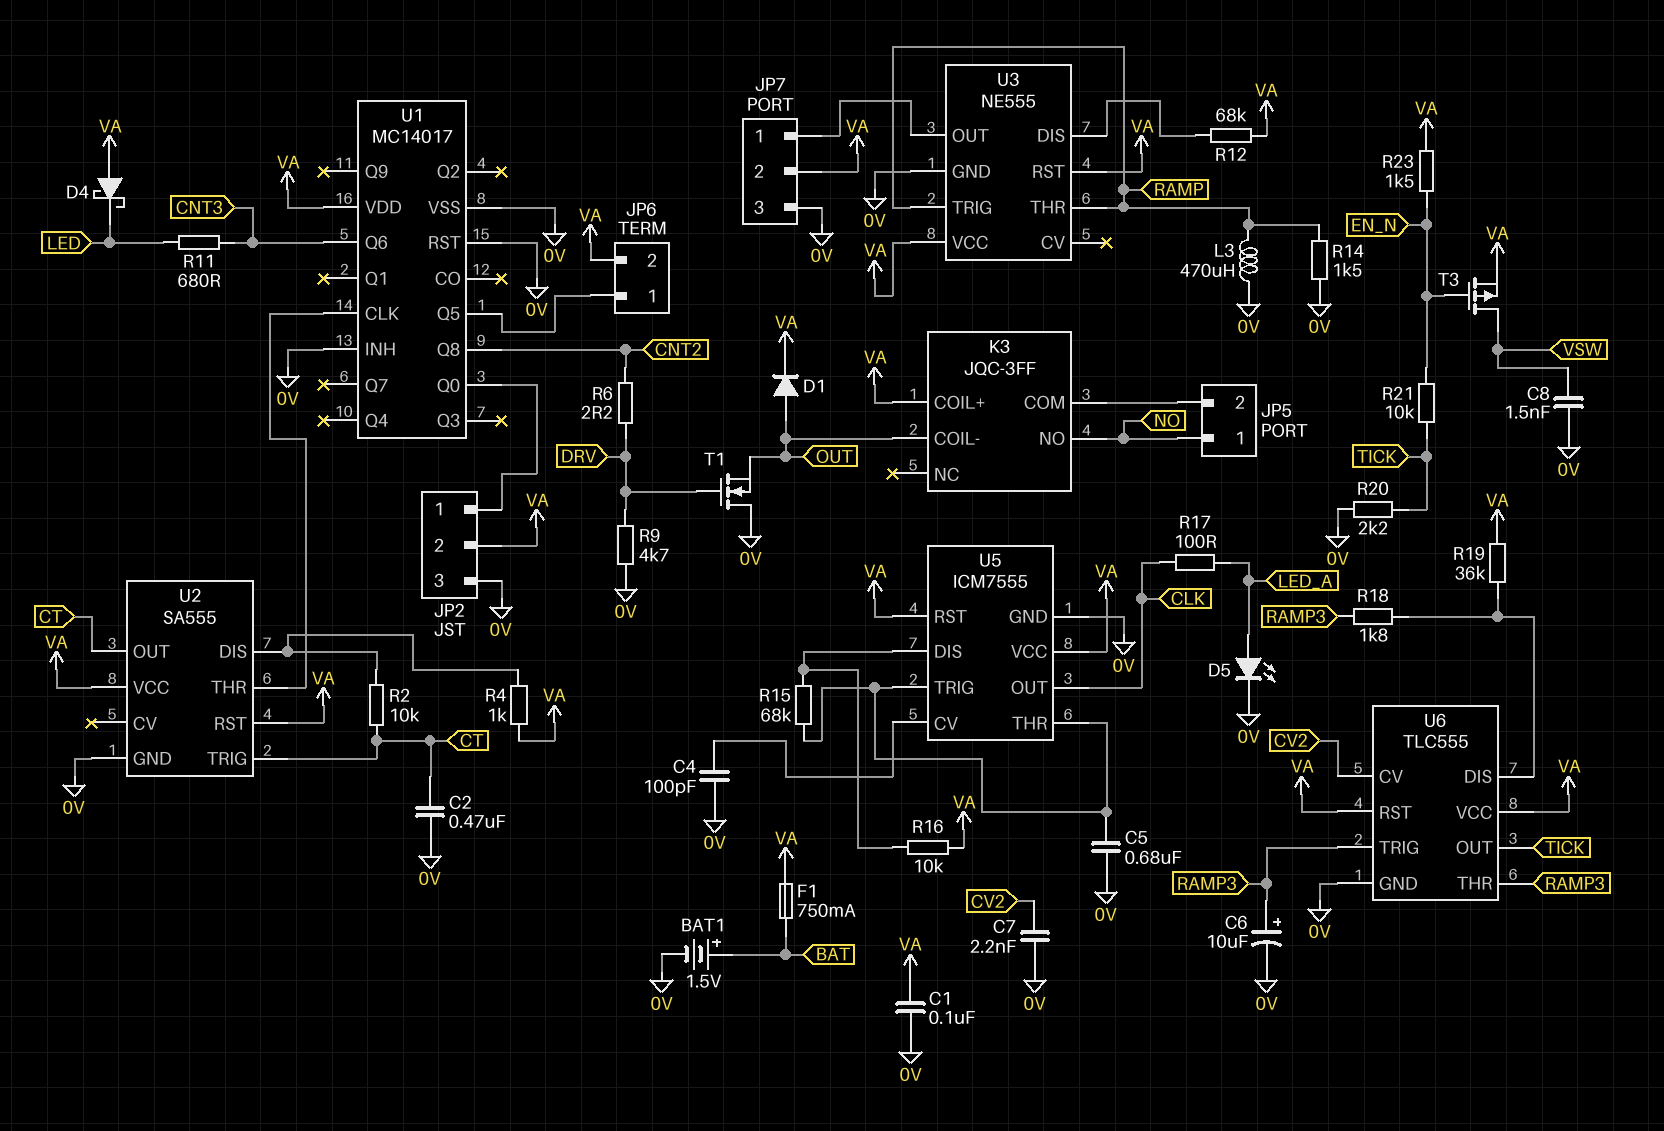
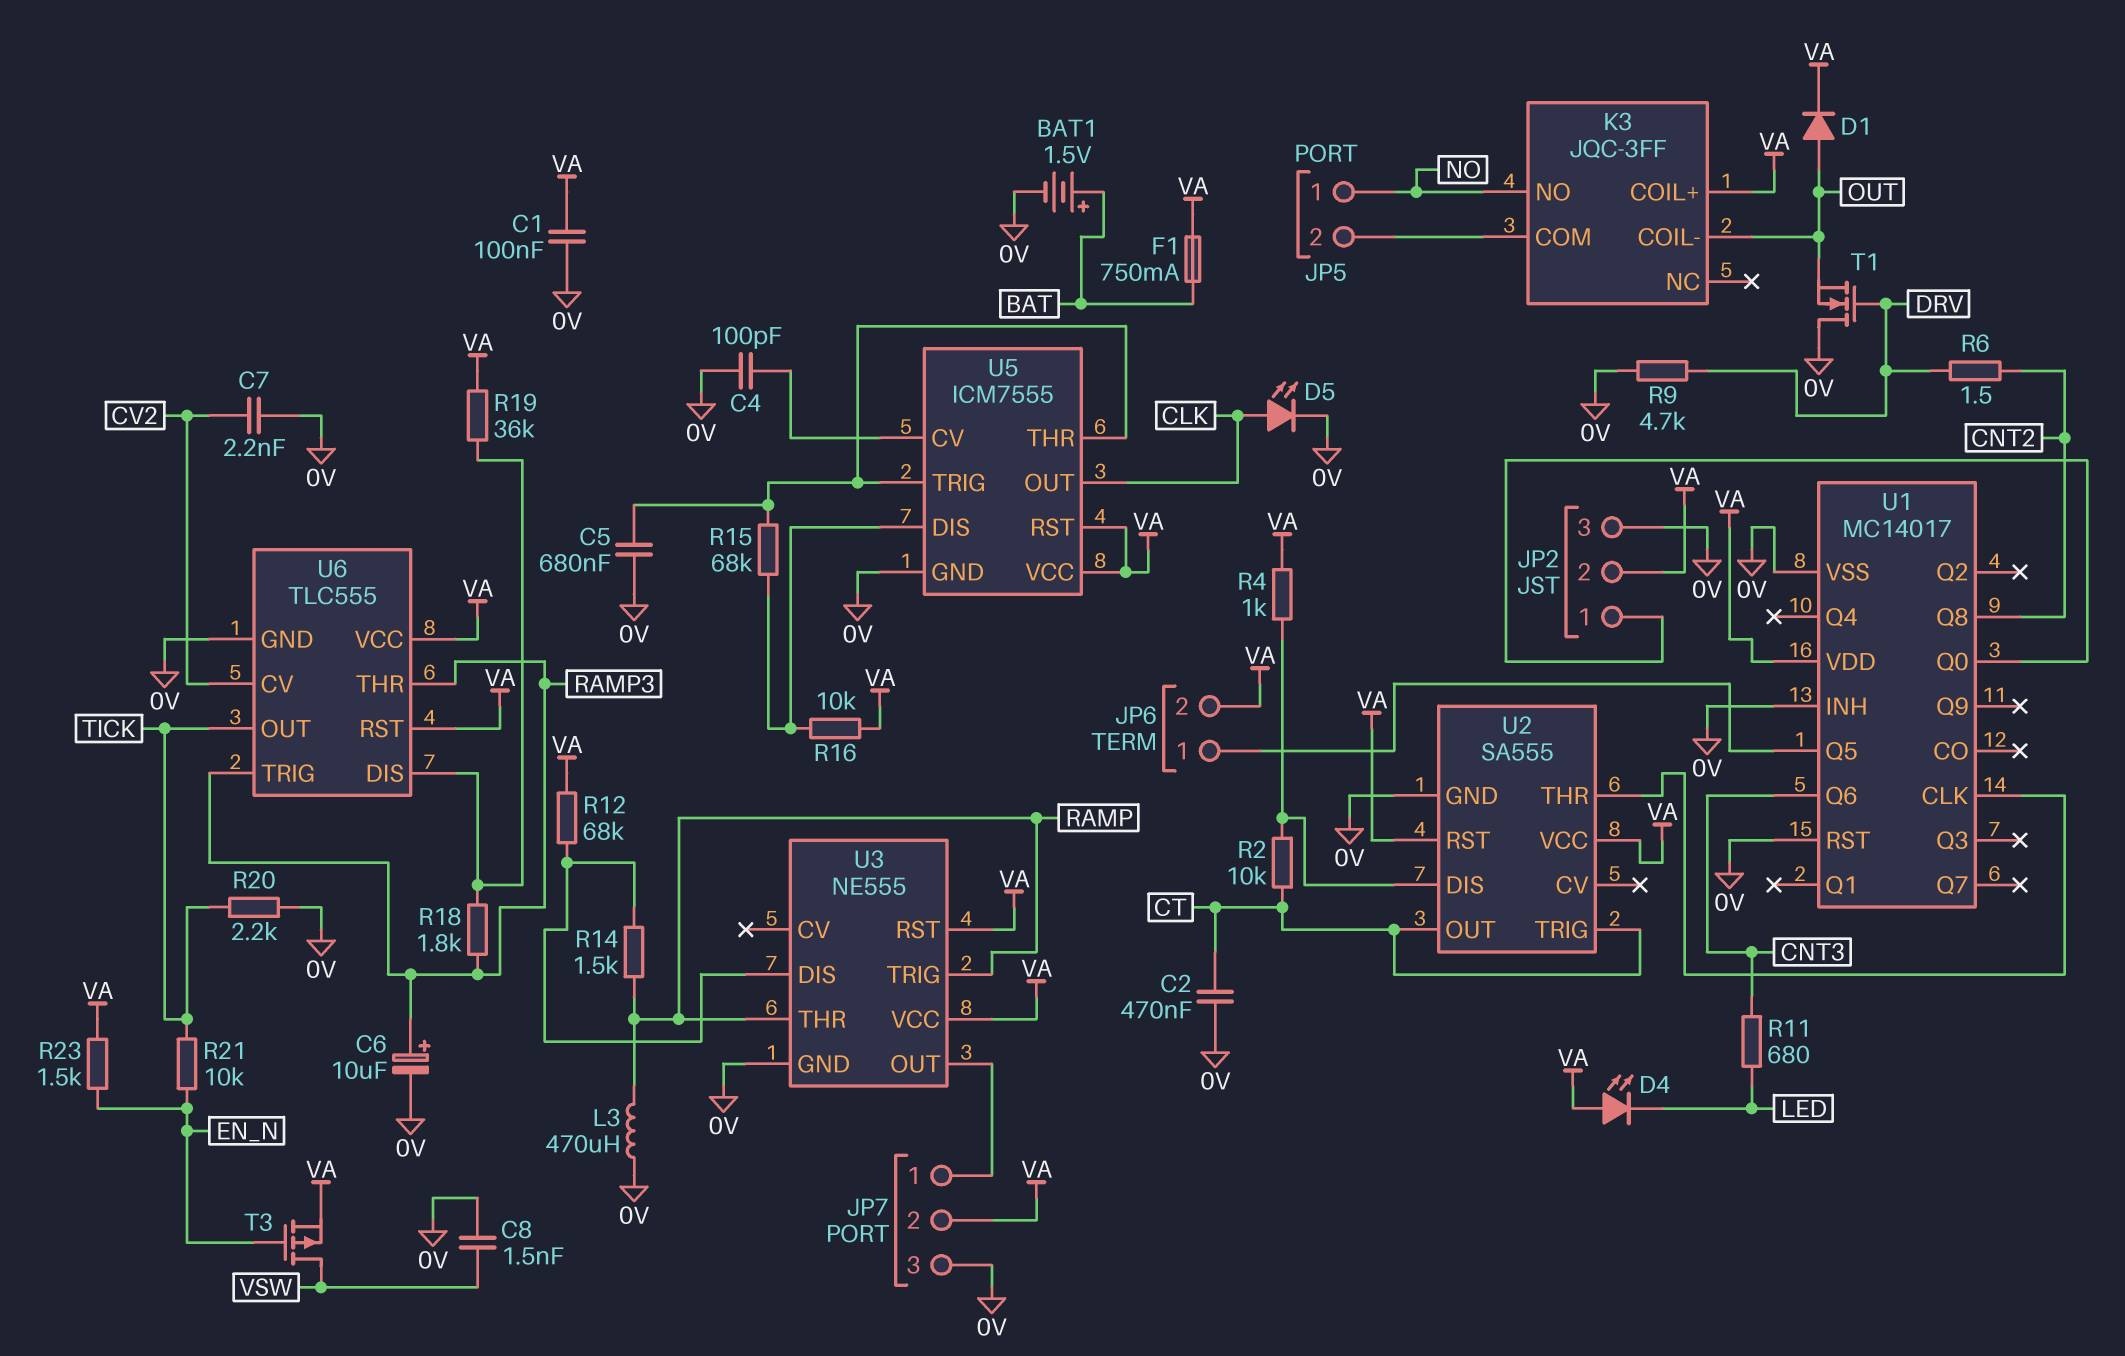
D4: schottky (A VA, K LED) -> LED (A VA, K LED)
D5: LED (A LED_A, K 0V) -> LED (A CLK, K 0V)
R6: 2.2 (CNT2, DRV) -> 1.5 (CNT2, DRV)
R14: 1.5k (0V, RAMP) -> 1.5k (RAMP, U3/DIS)
R17: 100 (CLK, LED_A) -> none

